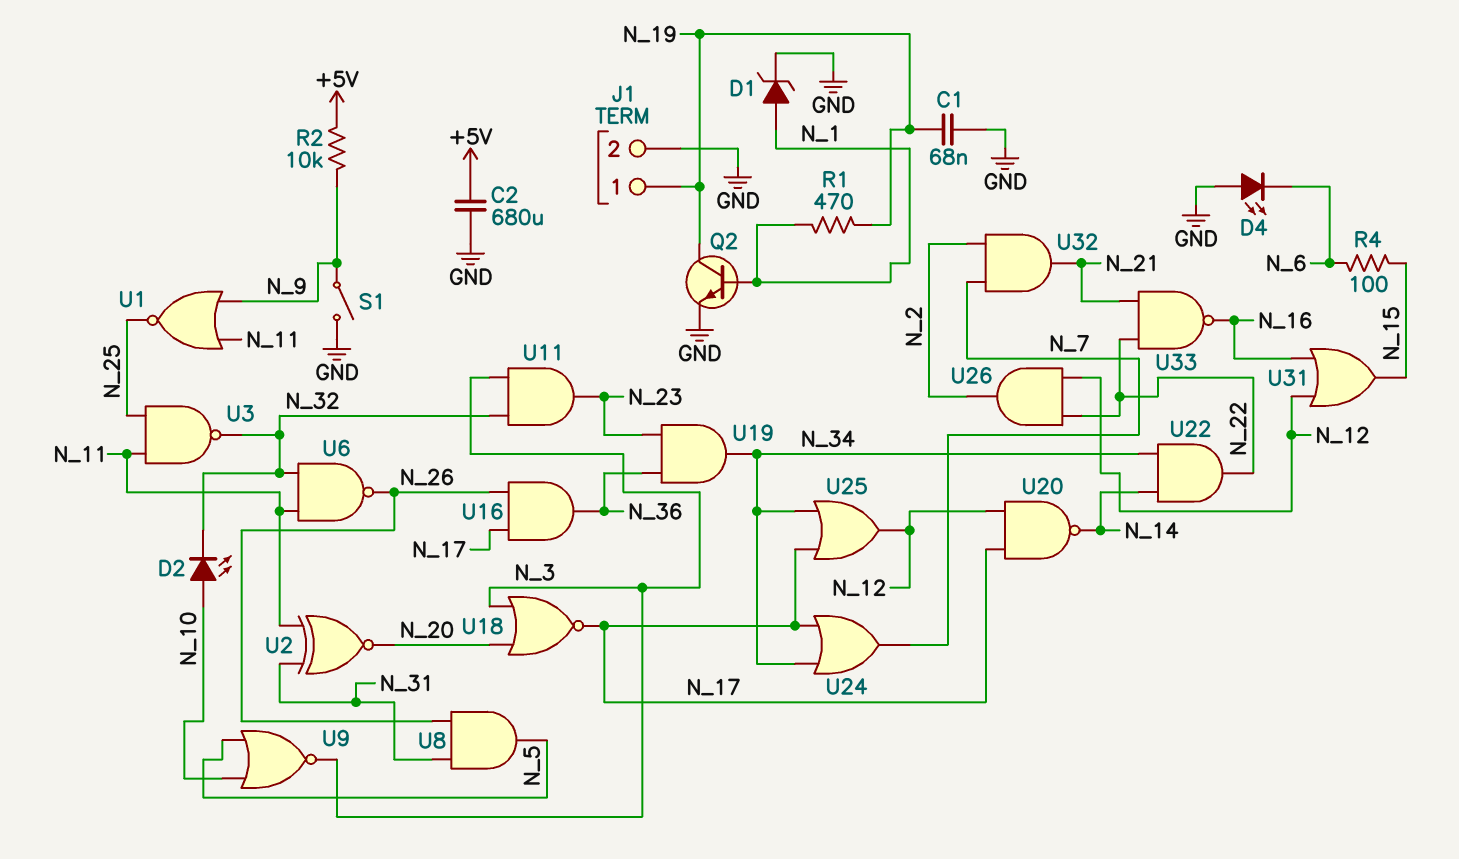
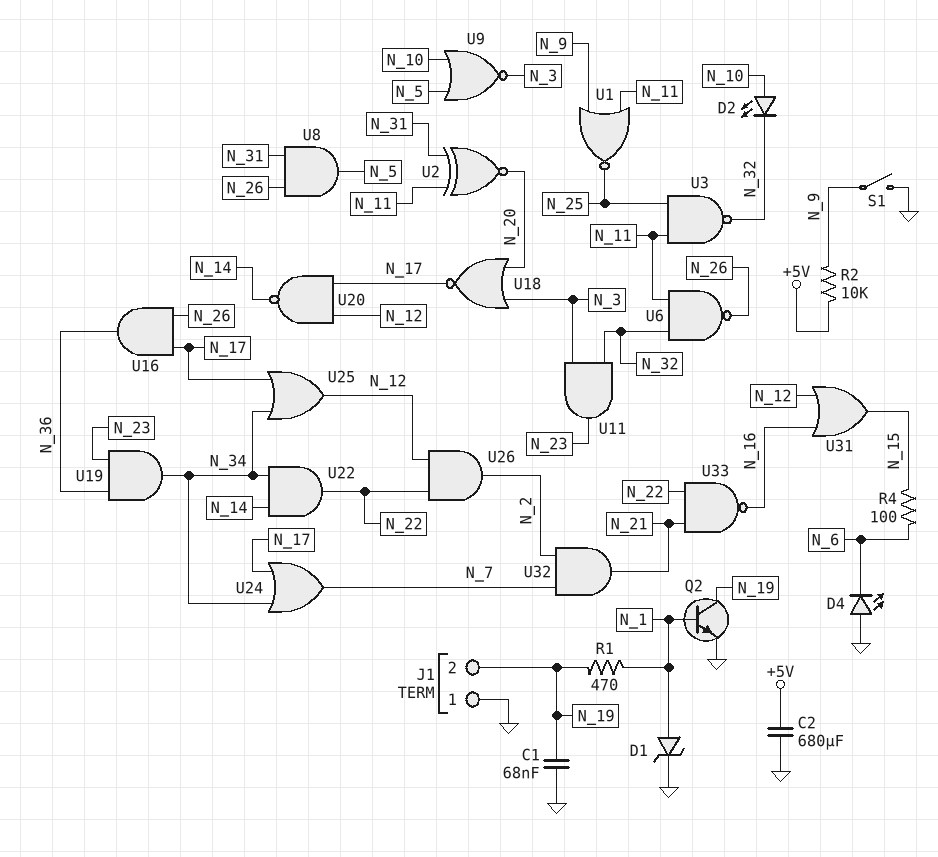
J1 pin 1: N_19 -> GND
J1 pin 2: GND -> N_19

